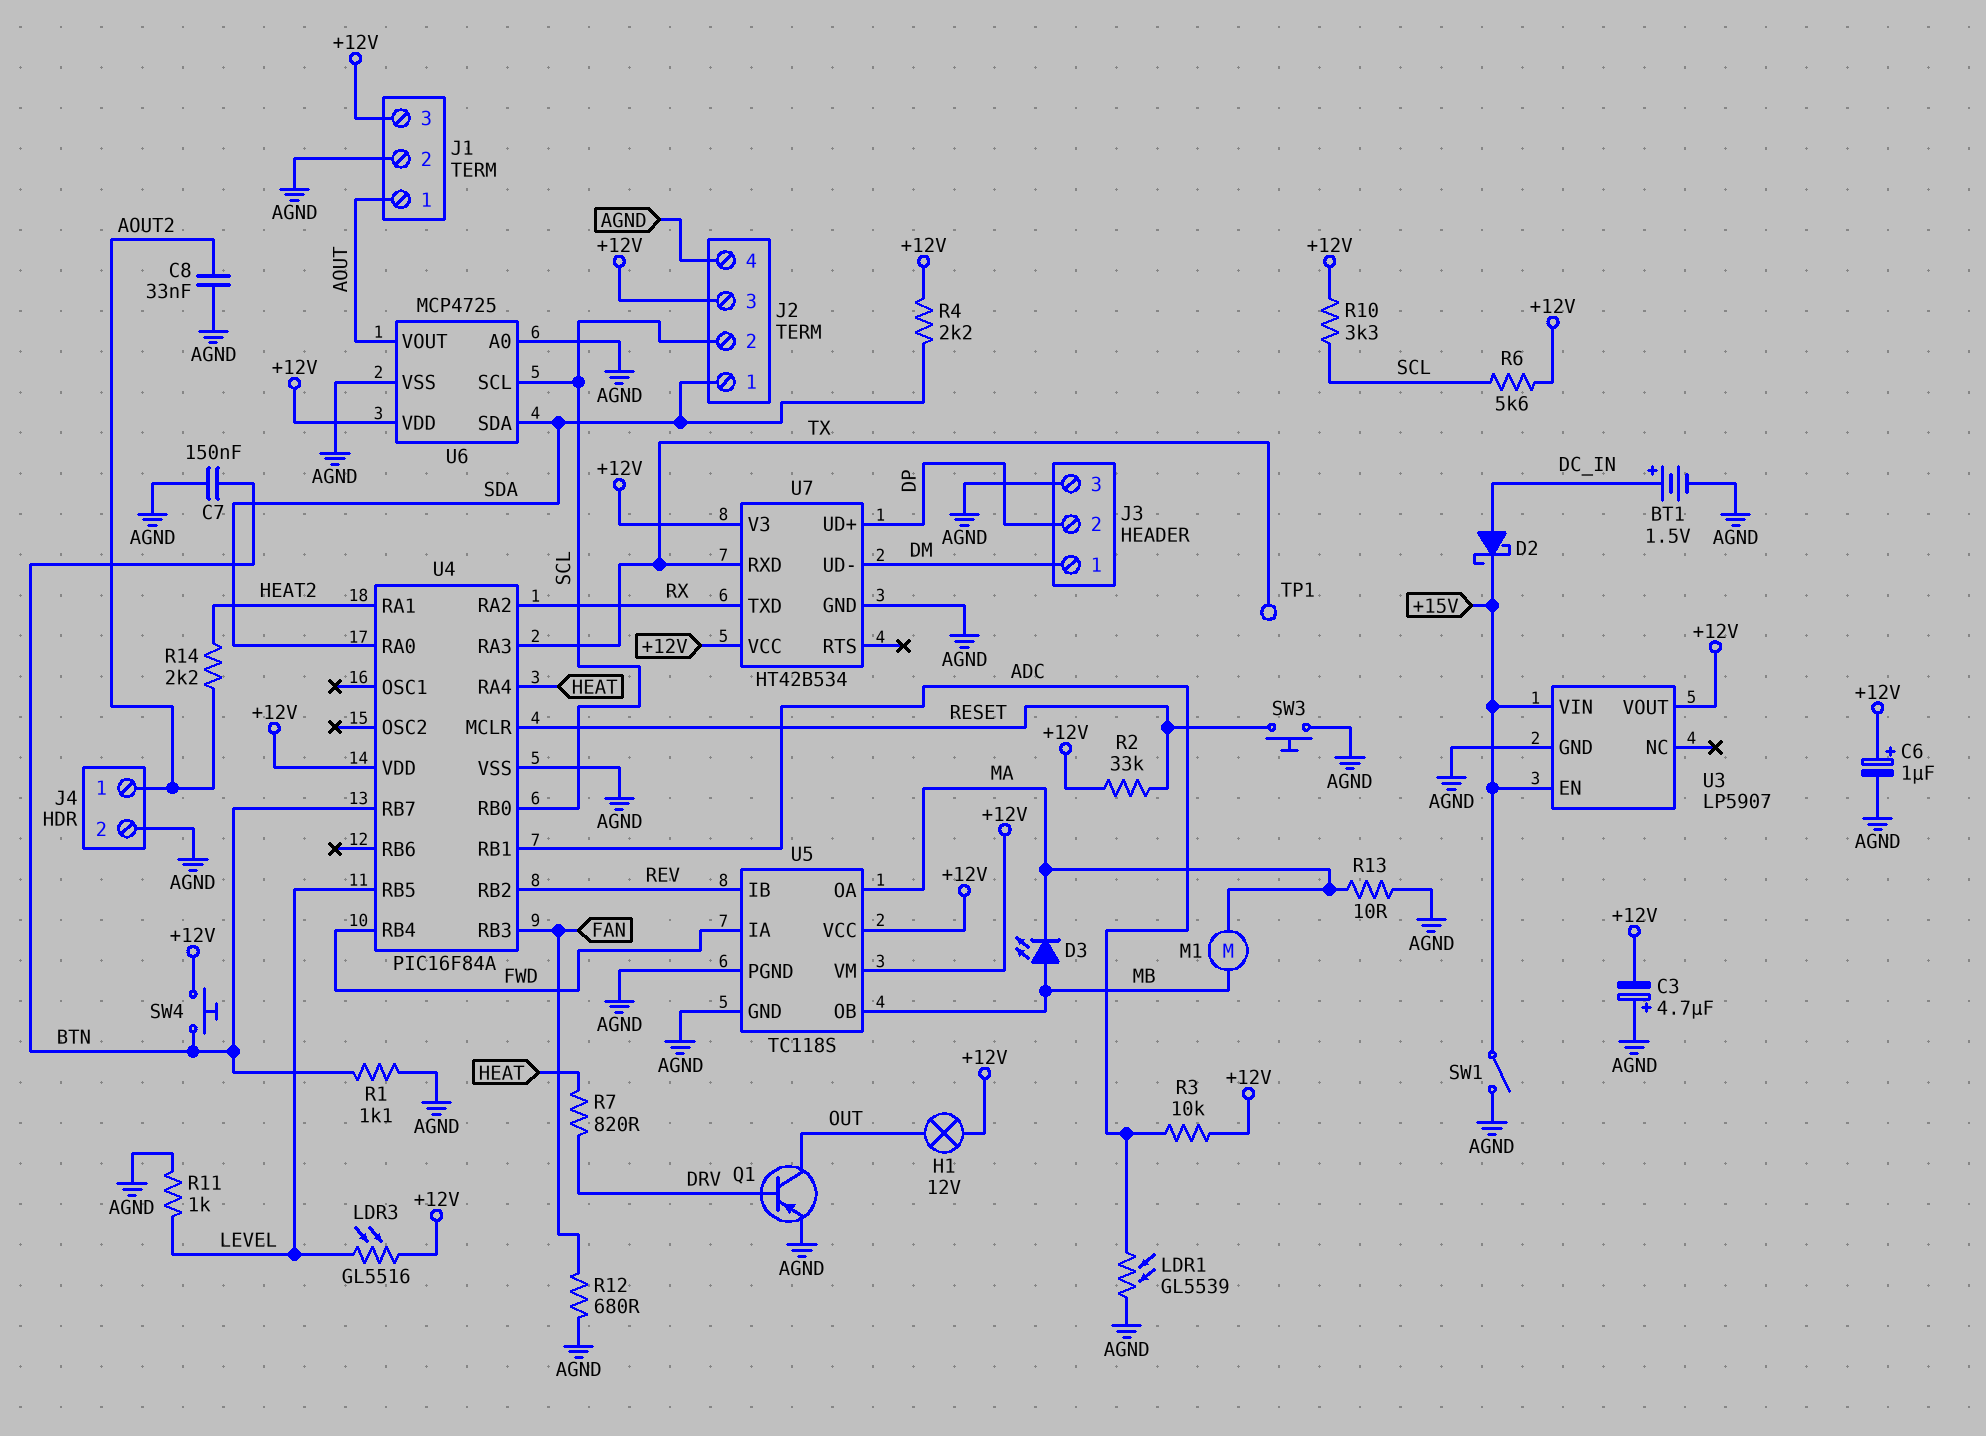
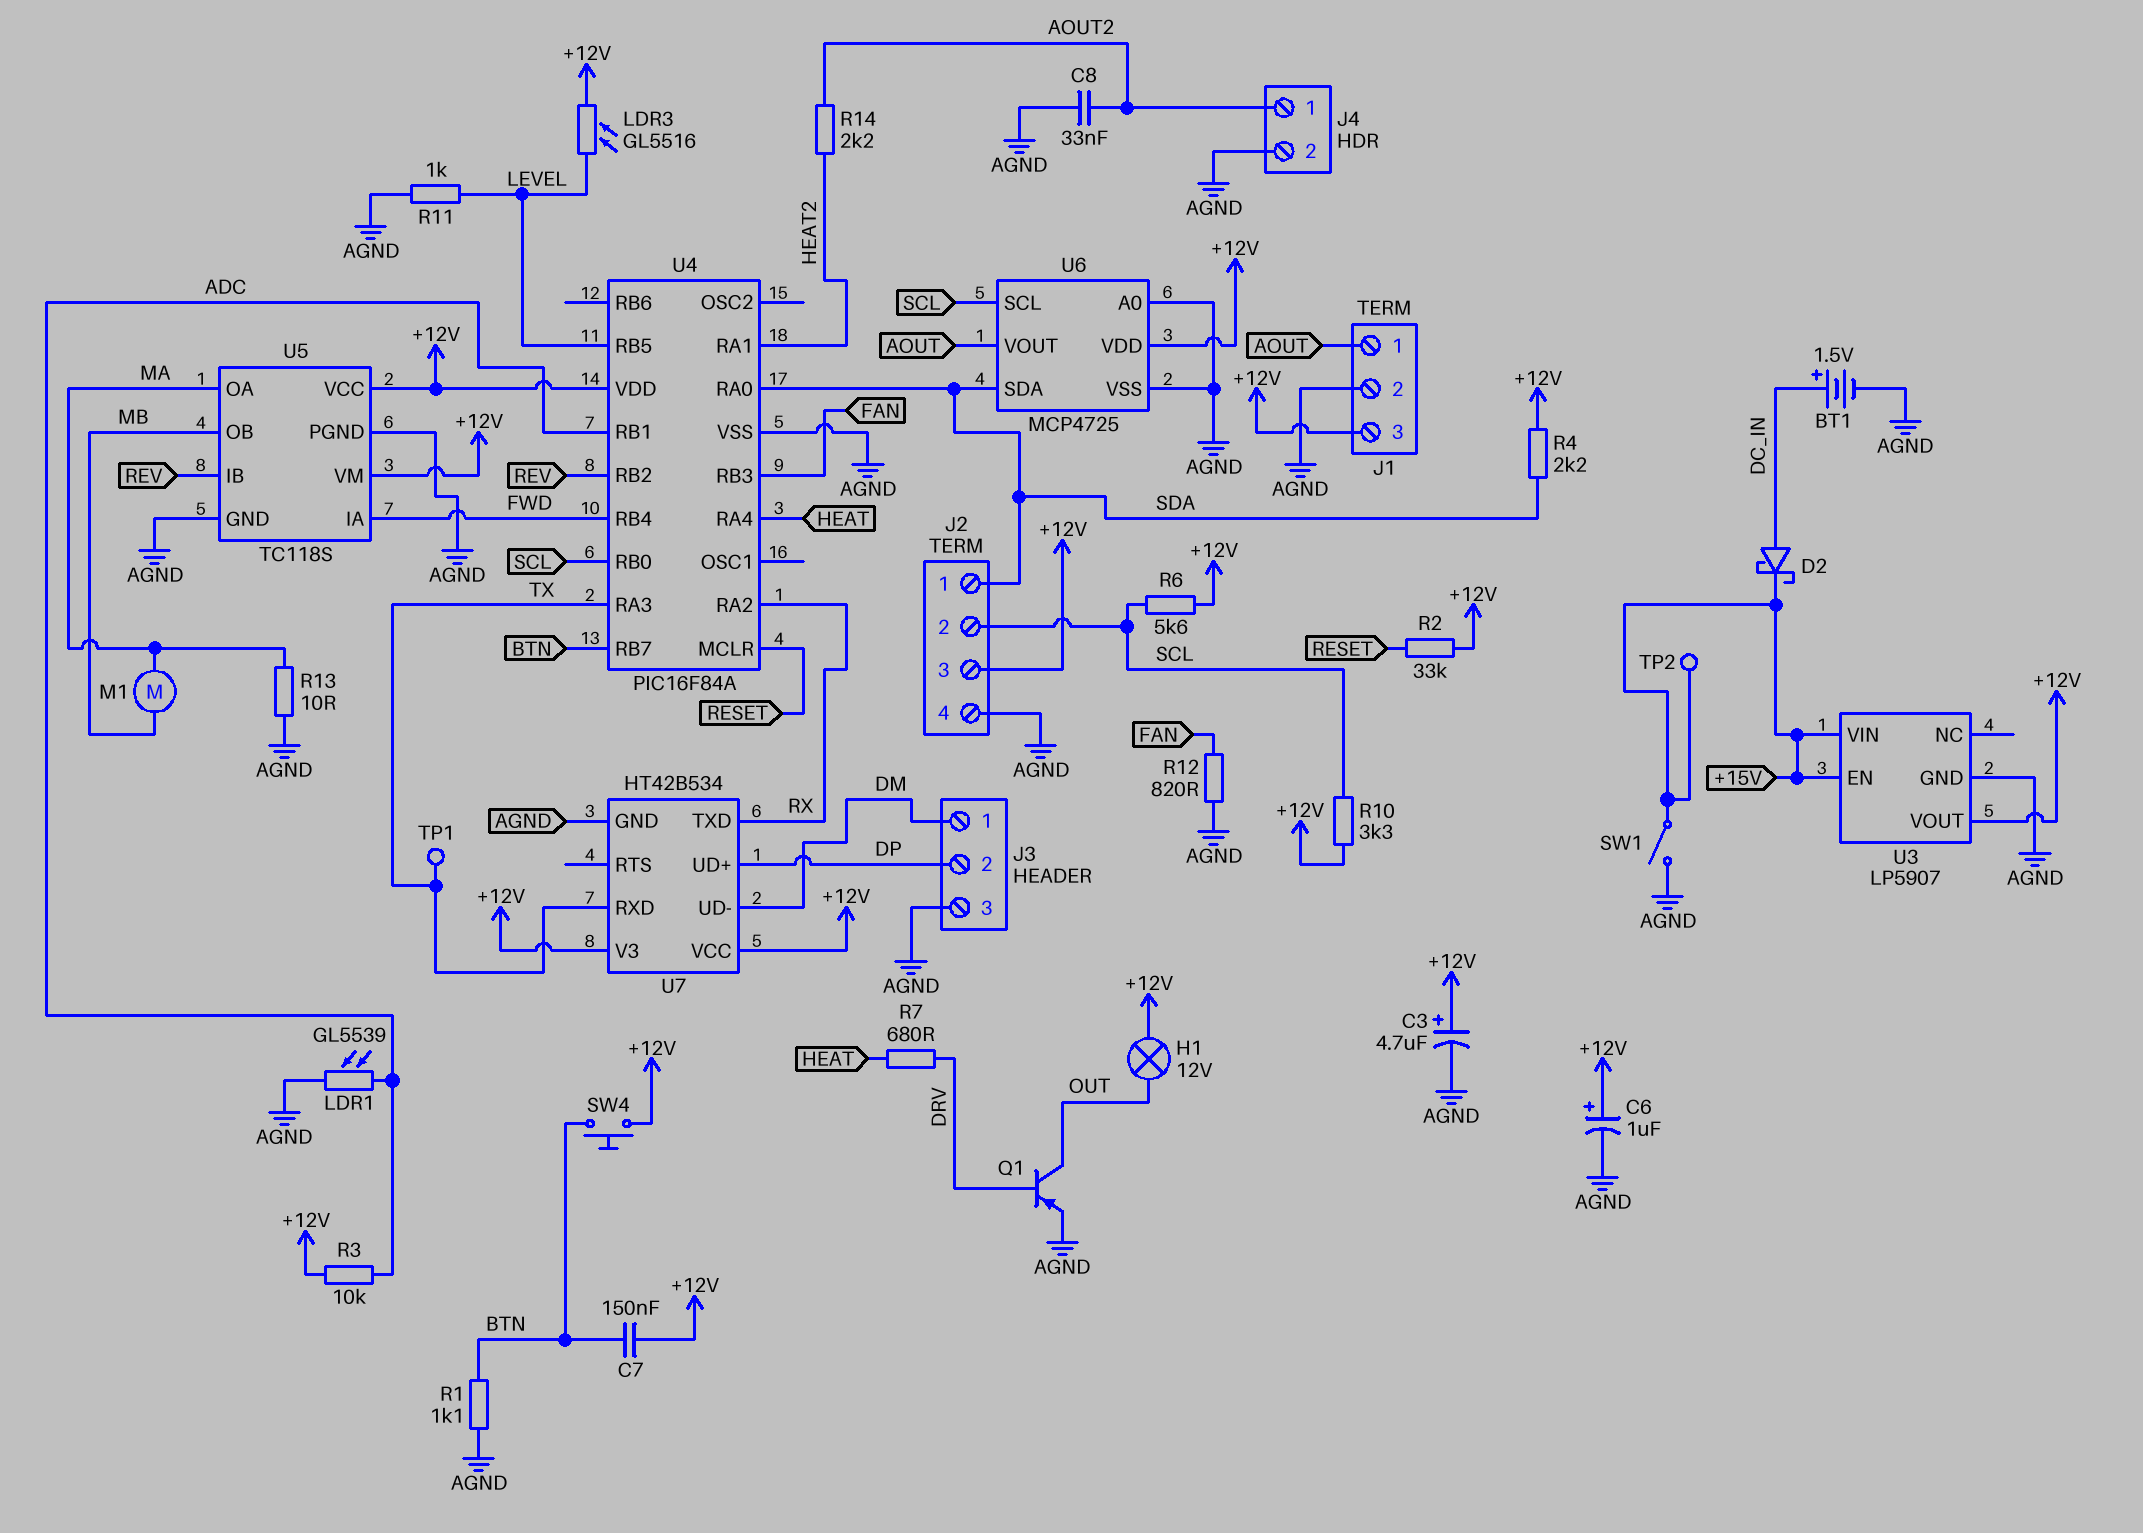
C3: 4.7uF (plus AGND, minus +12V) -> 4.7uF (plus +12V, minus AGND)
C7: 150nF (AGND, BTN) -> 150nF (+12V, BTN)
D3: LED (A MB, K MA) -> none
R7: 820 (DRV, HEAT) -> 680 (DRV, HEAT)
R12: 680 (AGND, FAN) -> 820 (AGND, FAN)
SW3: button (AGND, RESET) -> none
TP2: none -> test point (+15V)

